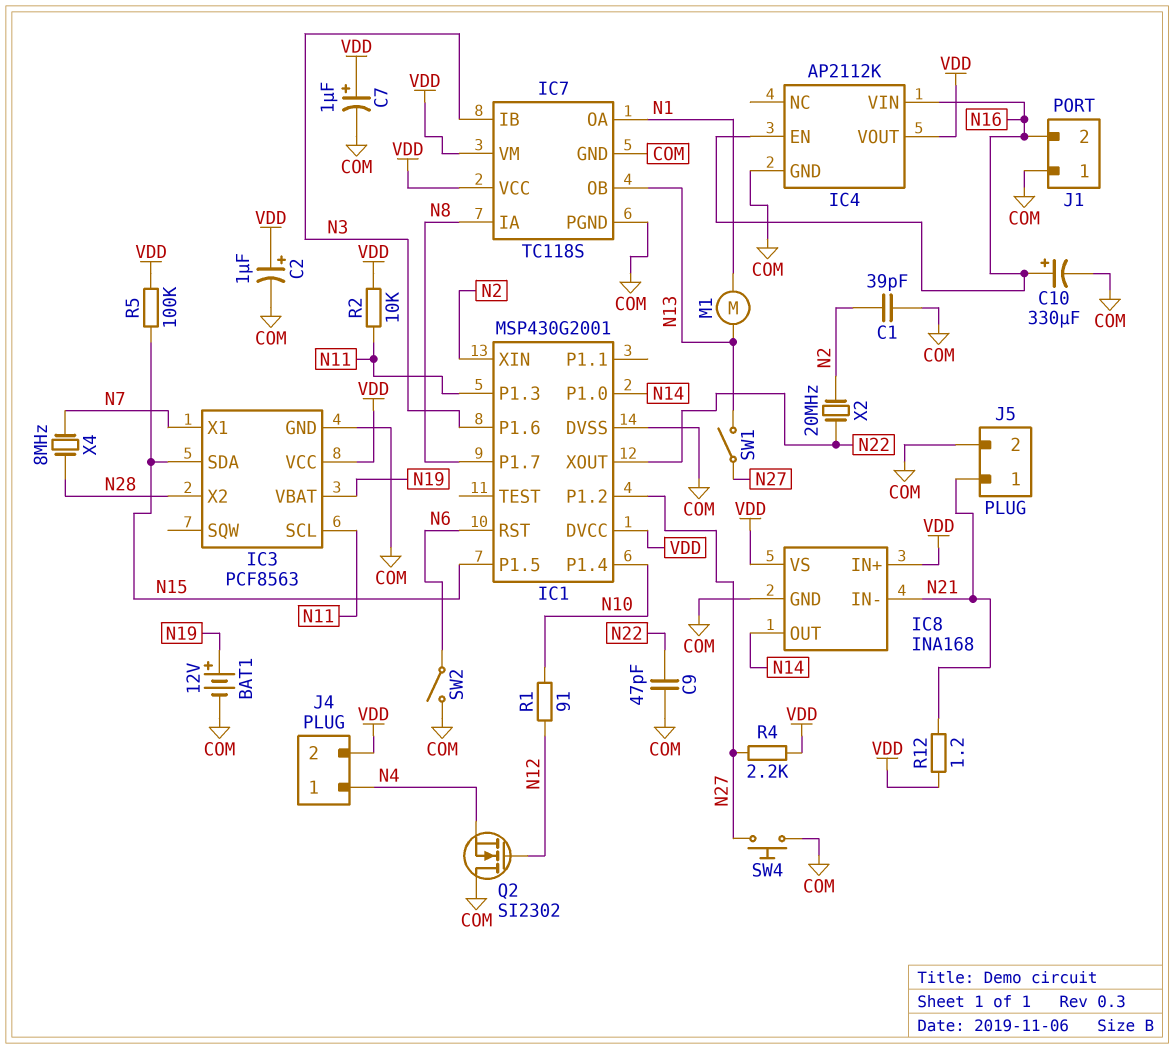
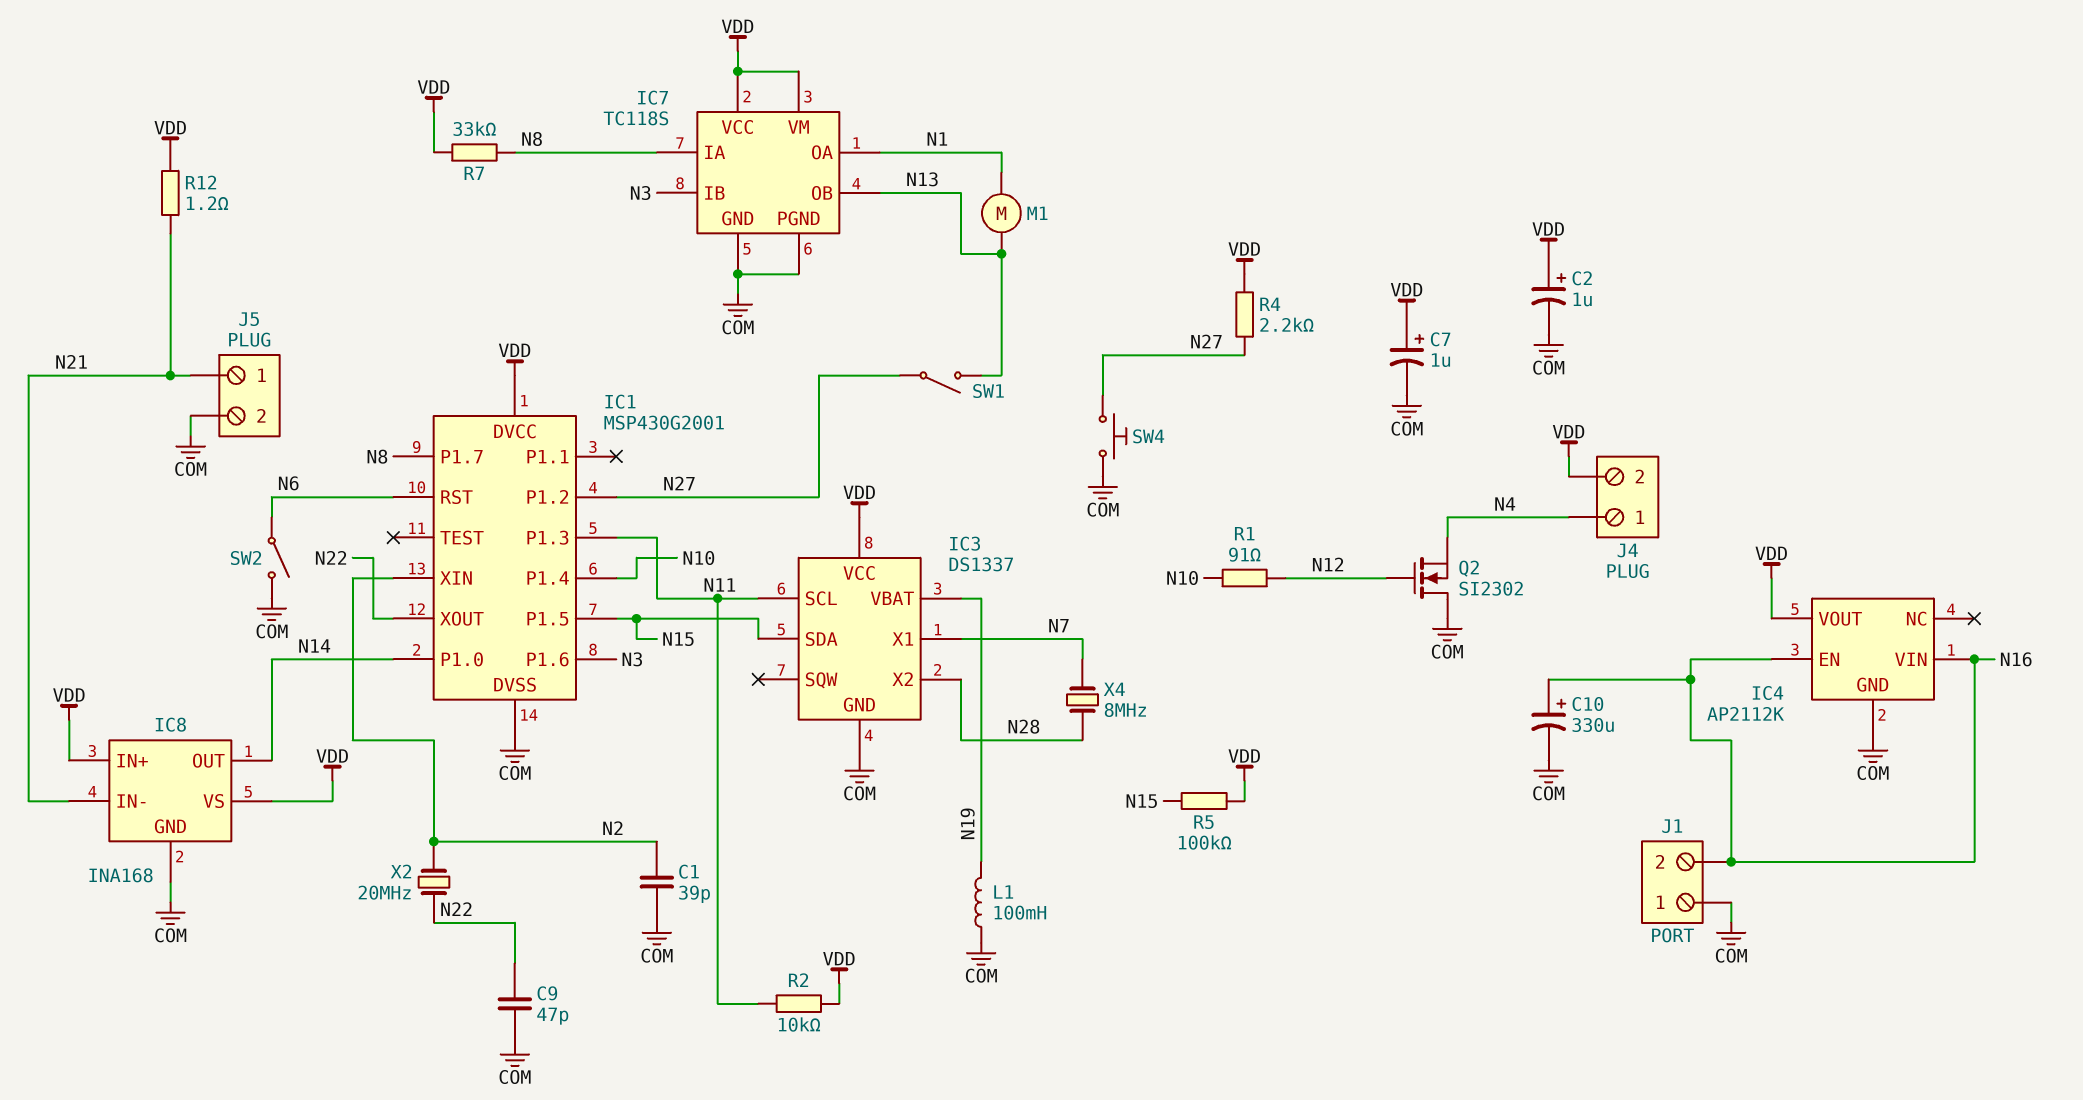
BAT1: 12V (plus N19, minus COM) -> none
IC3: PCF8563 -> DS1337
L1: none -> 100mH (COM, N19)
R7: none -> 33k (N8, VDD)

